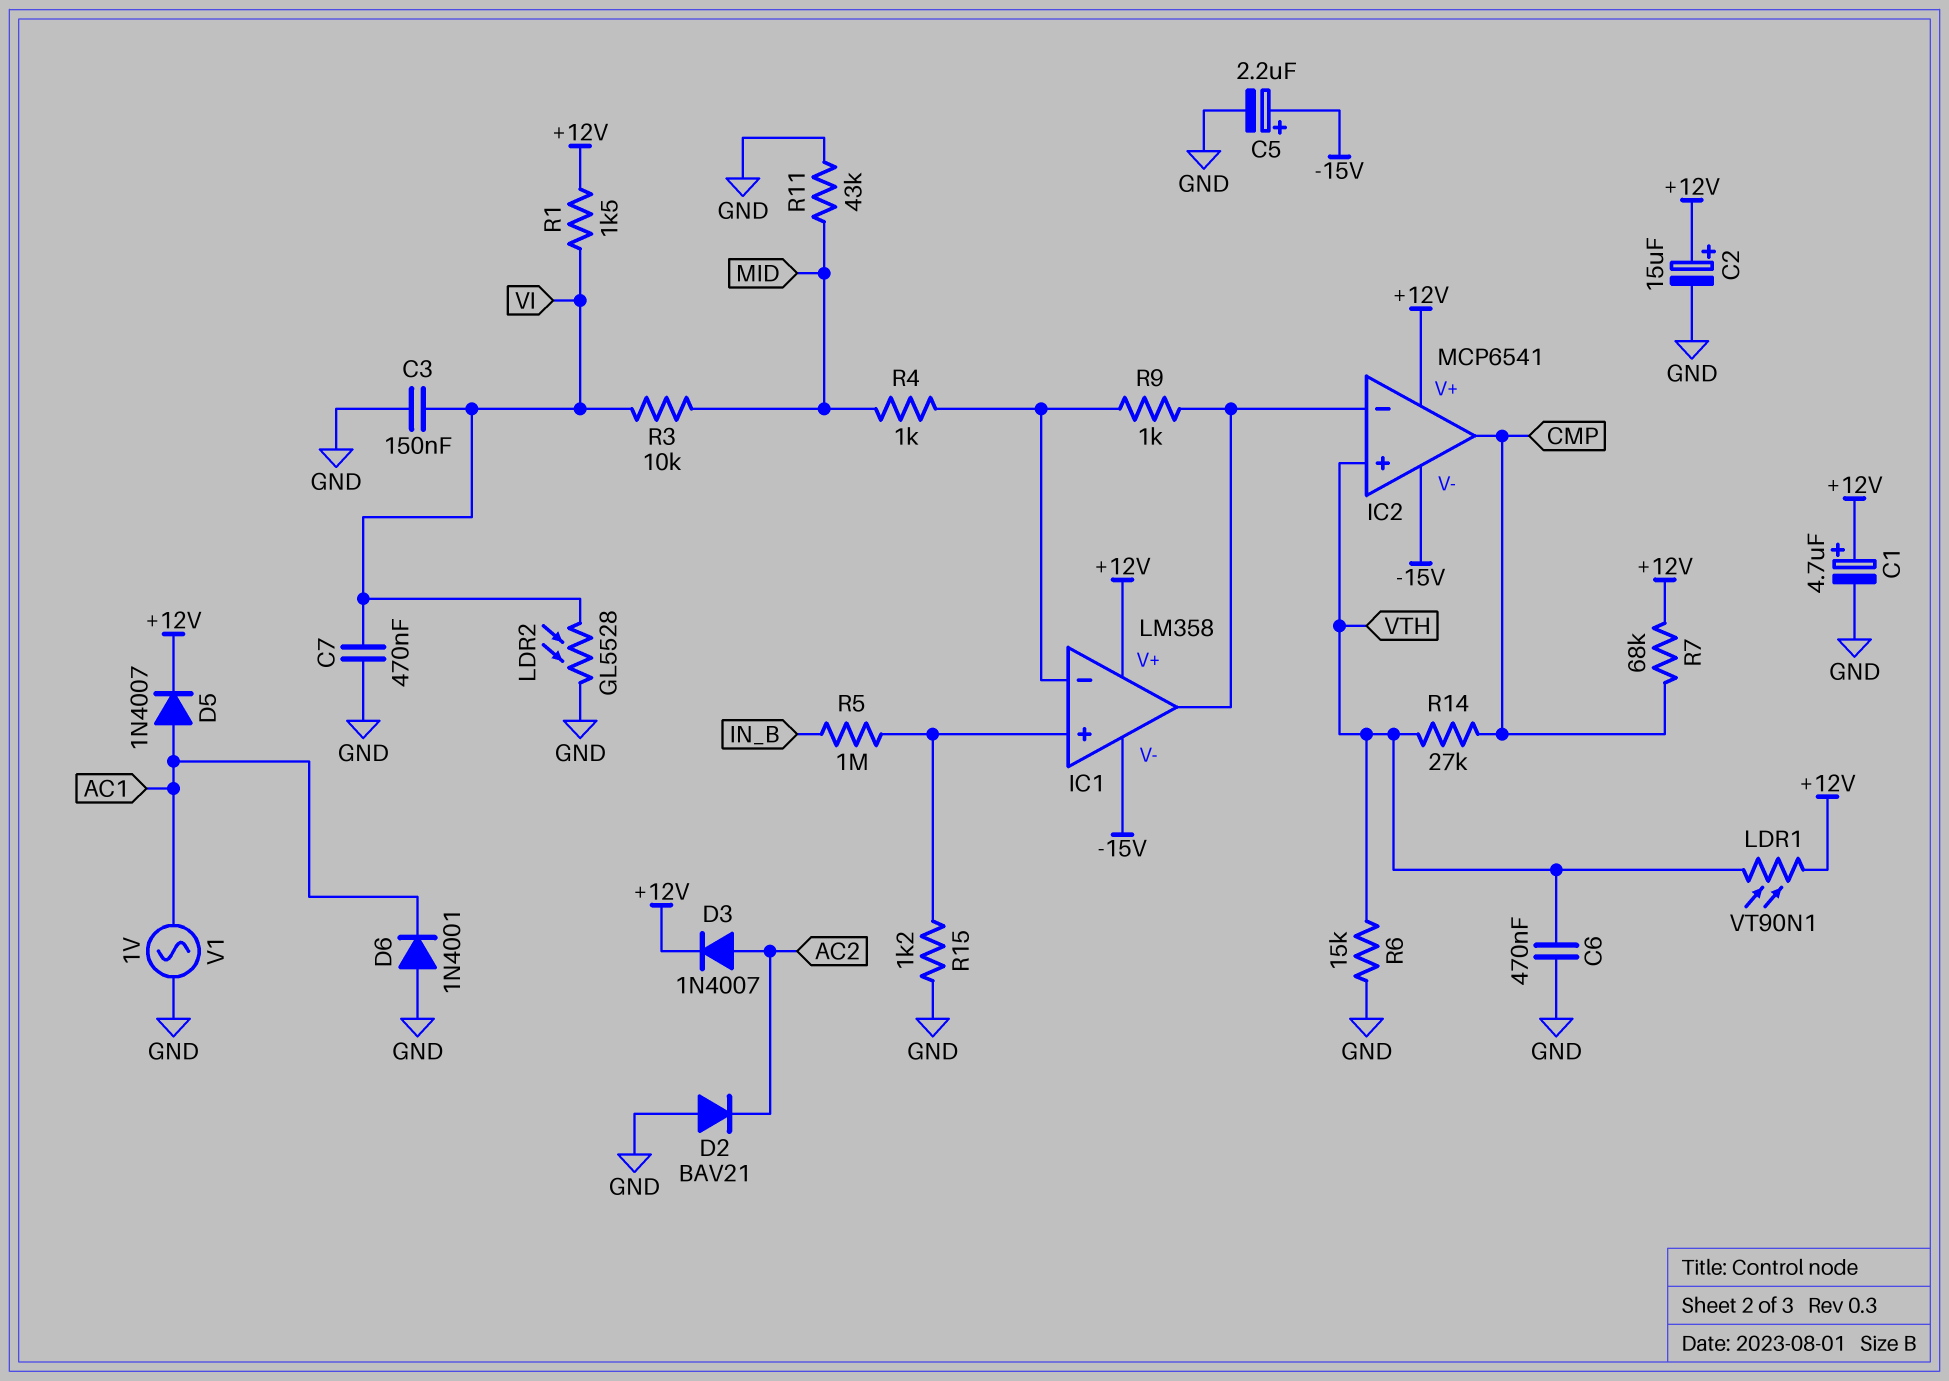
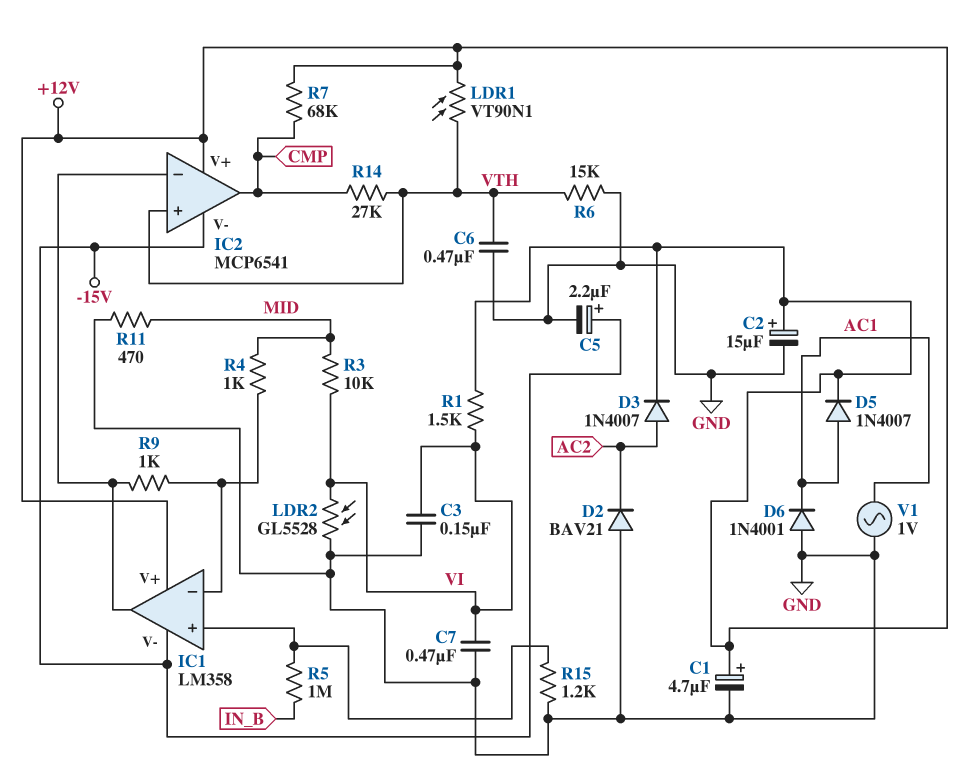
R11: 43k (GND, MID) -> 470 (GND, MID)

